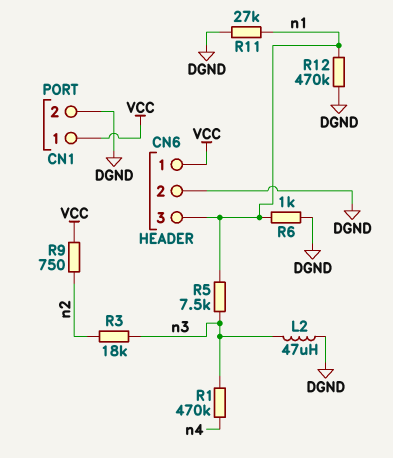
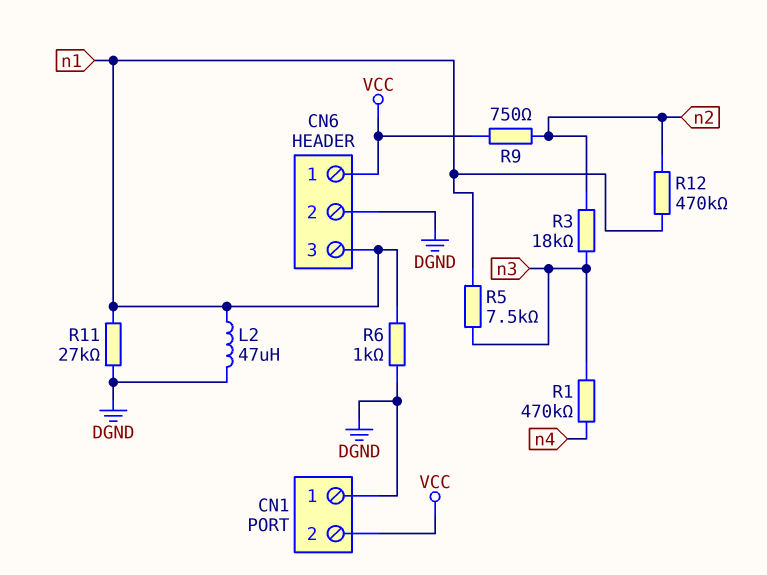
CN1 pin 1: VCC -> DGND
CN1 pin 2: DGND -> VCC
L2: 47uH (DGND, n3) -> 47uH (DGND, n1)
R12: 470k (DGND, n1) -> 470k (n1, n2)

